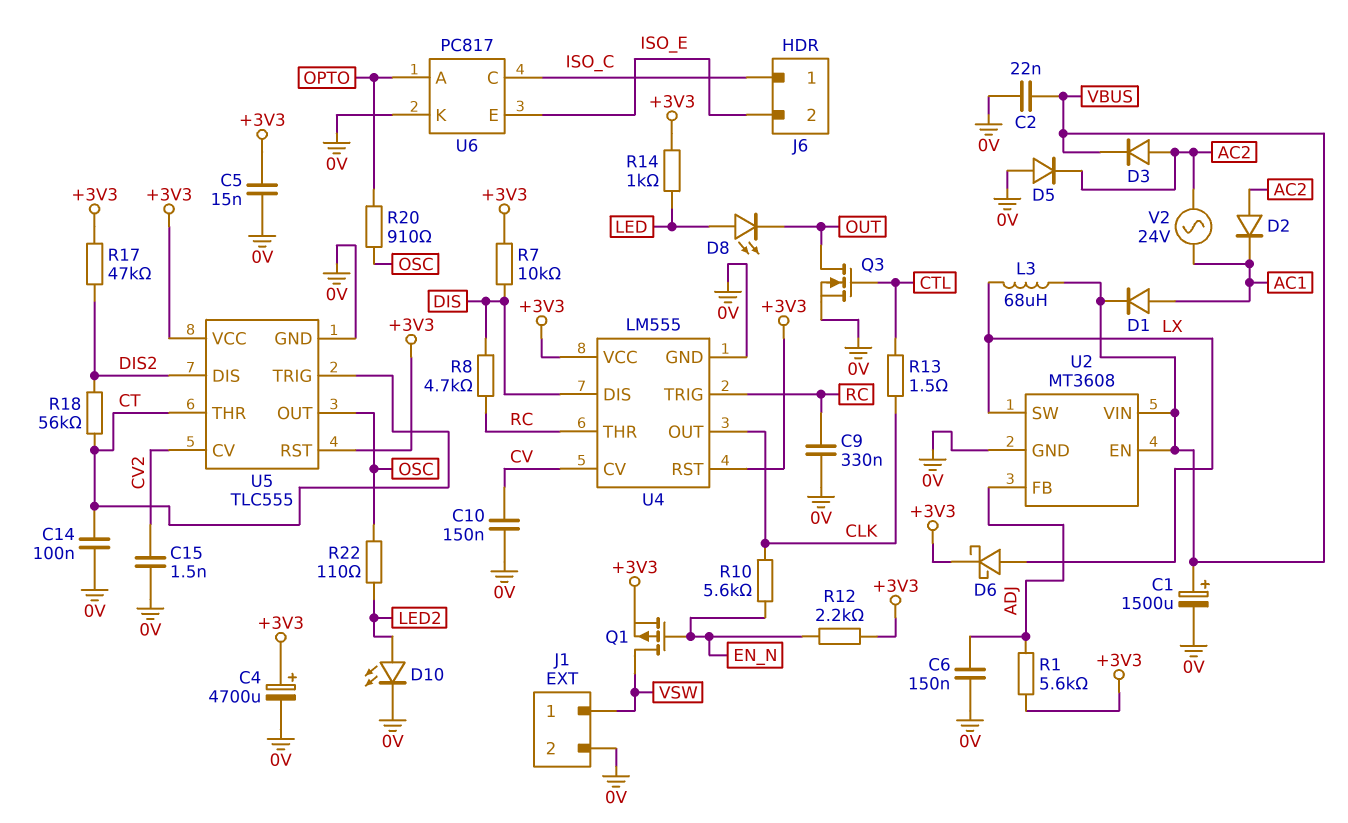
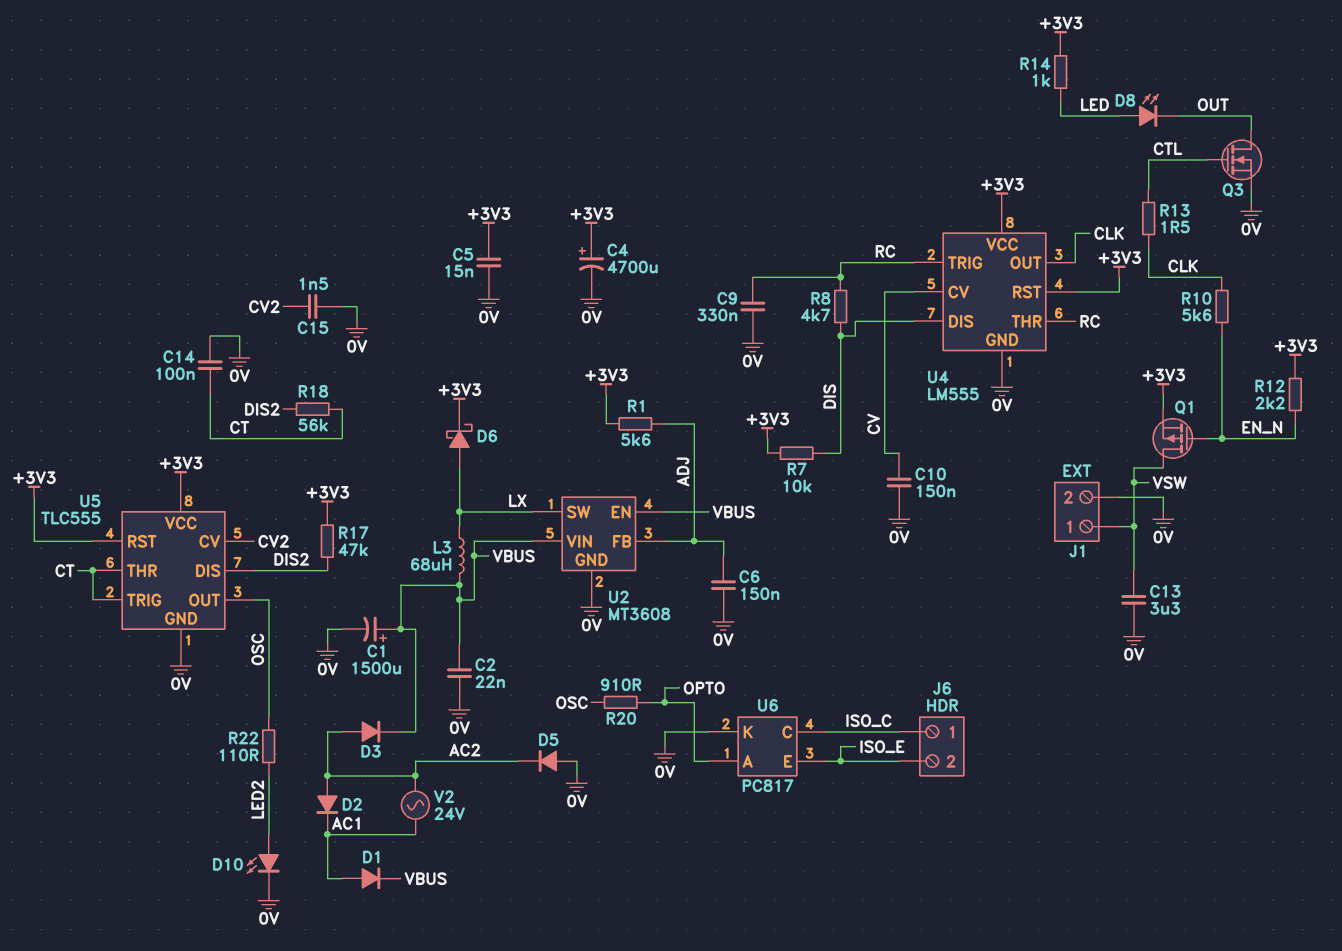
C13: none -> 3.3uF (0V, VSW)

